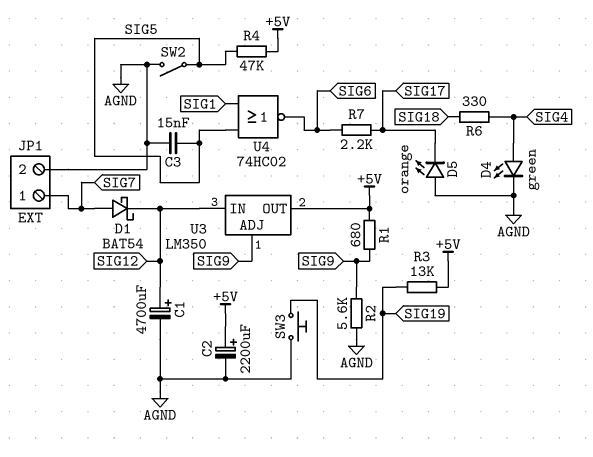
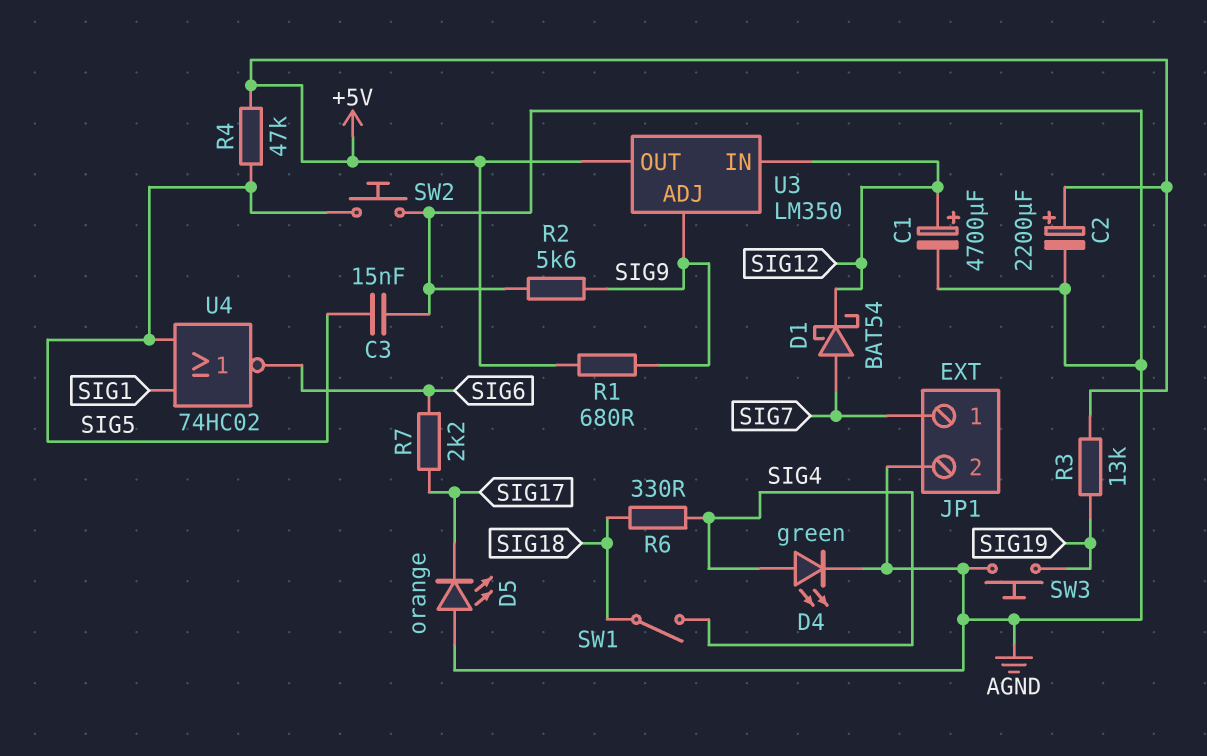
SW1: none -> switch (SIG4, SIG18)
SW2: switch (AGND, SIG5) -> button (AGND, SIG5)

